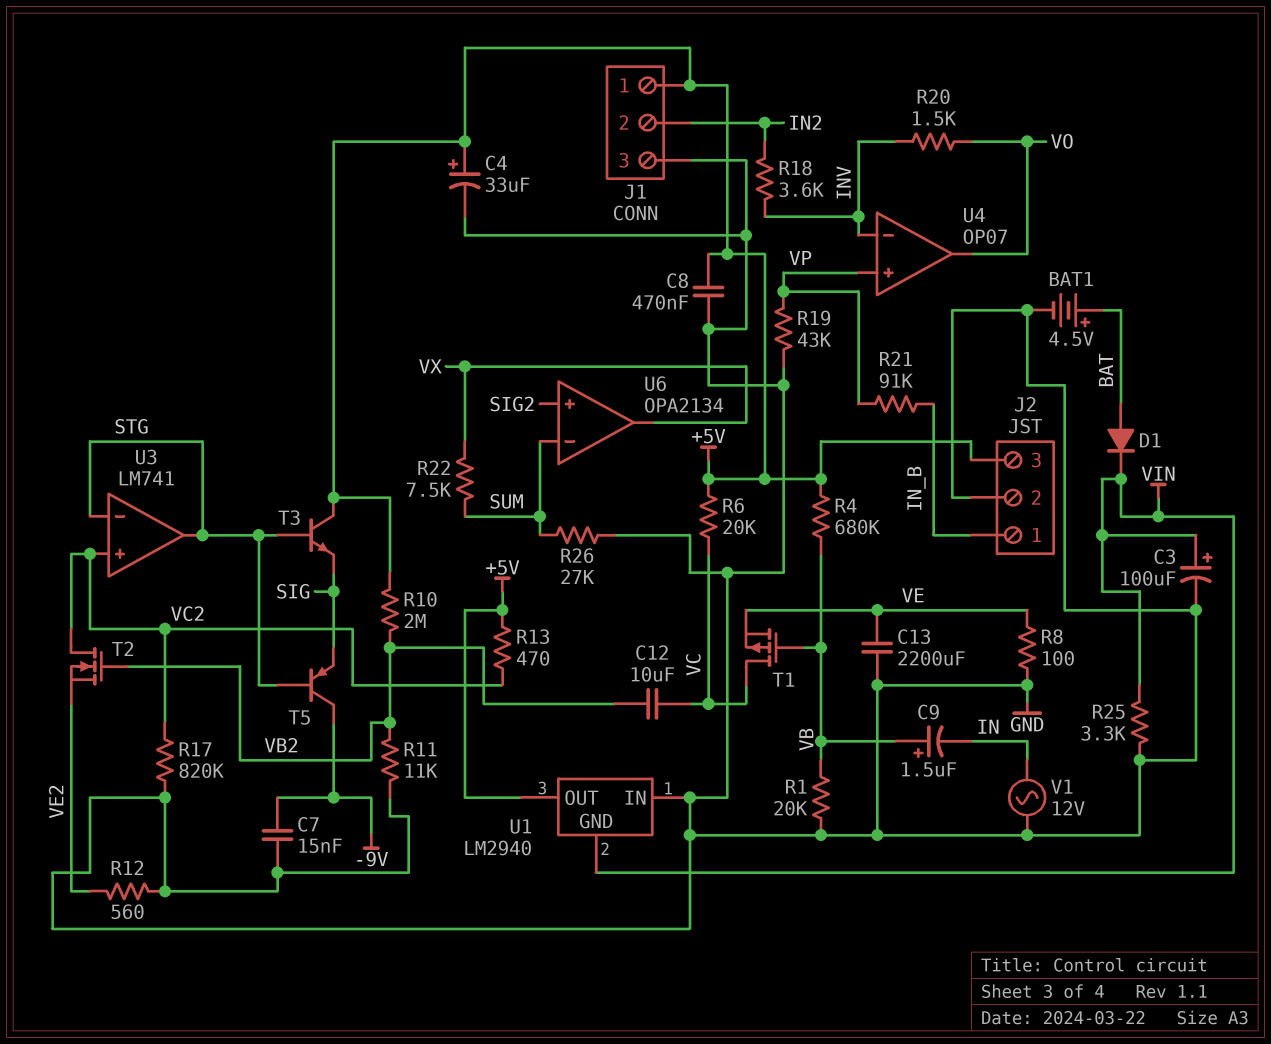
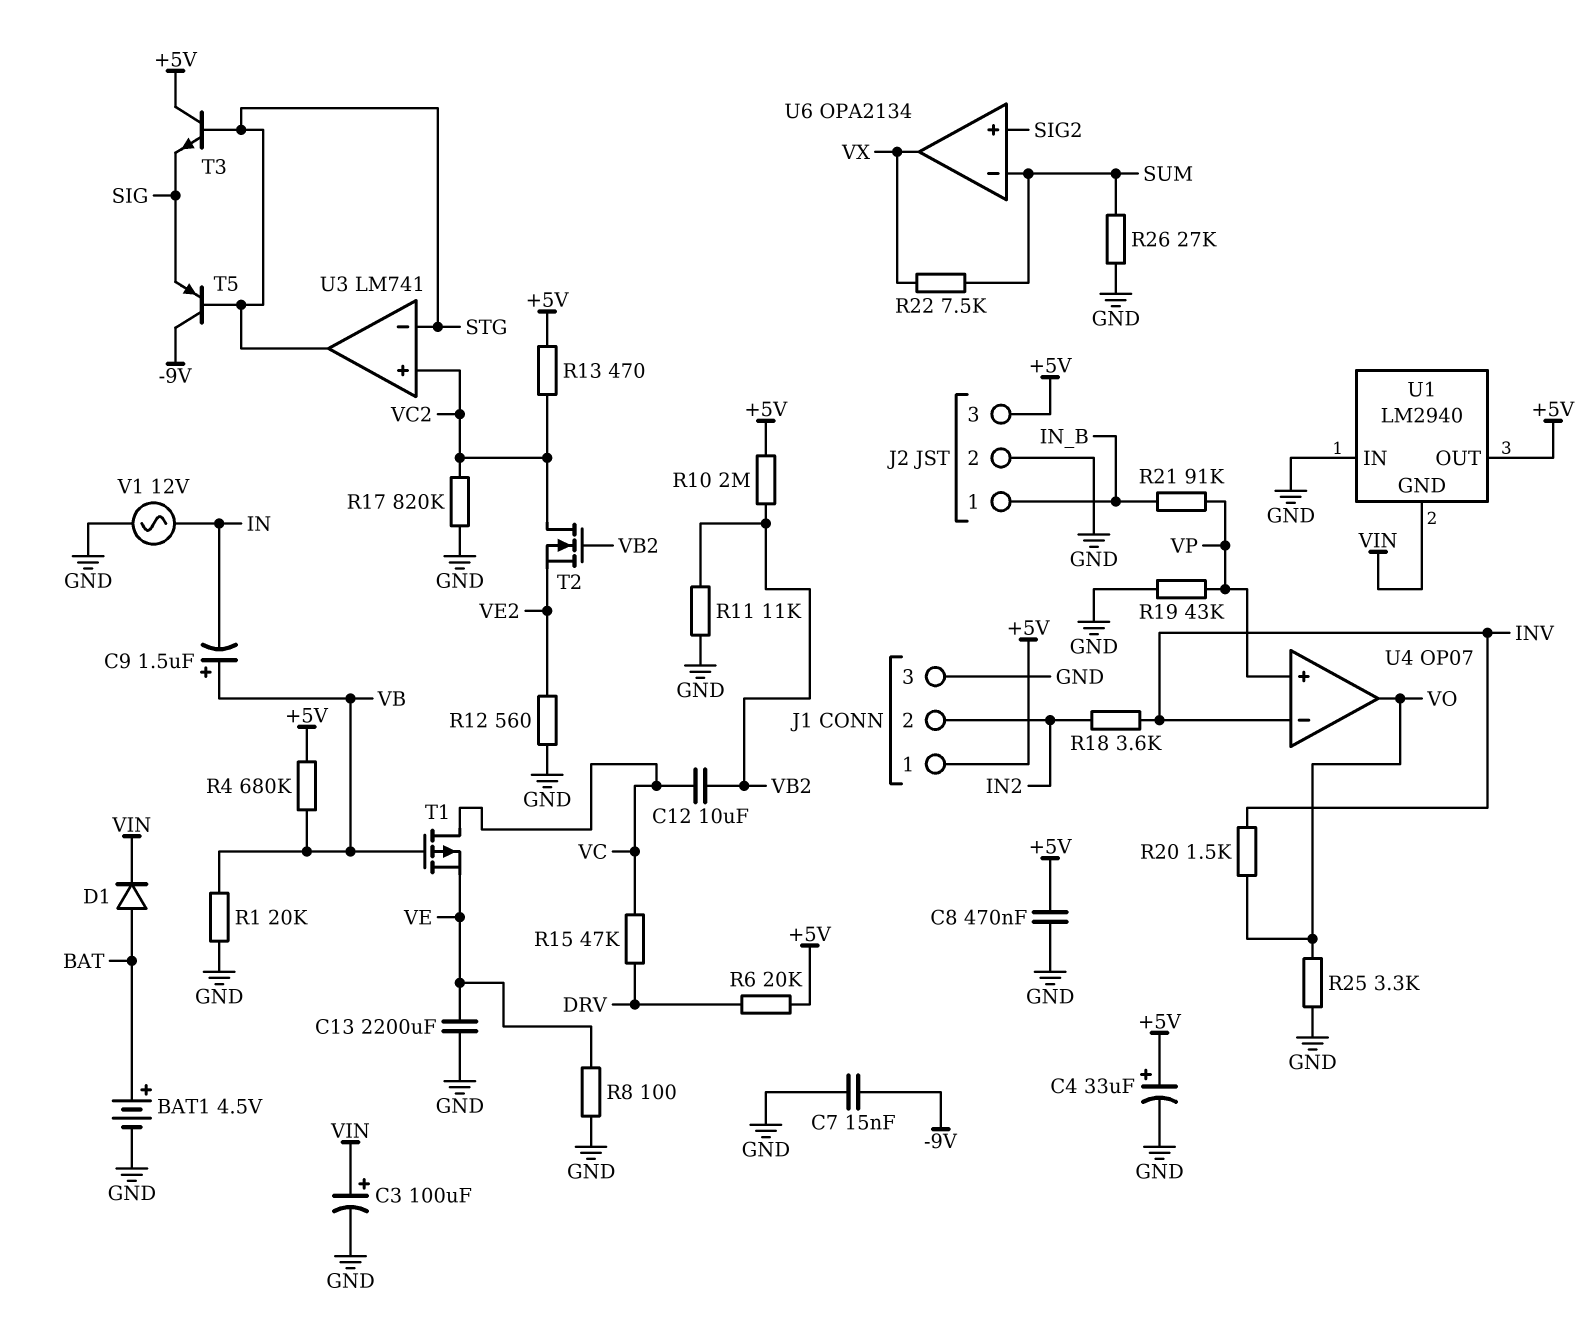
R6: 20k (+5V, VC) -> 20k (+5V, DRV)
R15: none -> 47k (DRV, VC)
R25: 3.3k (GND, VIN) -> 3.3k (GND, VO)

